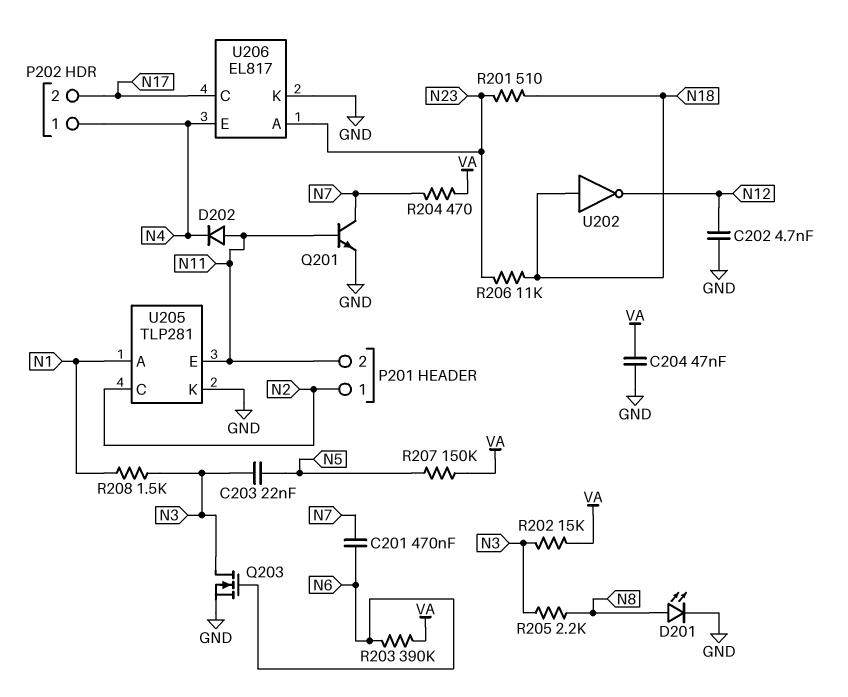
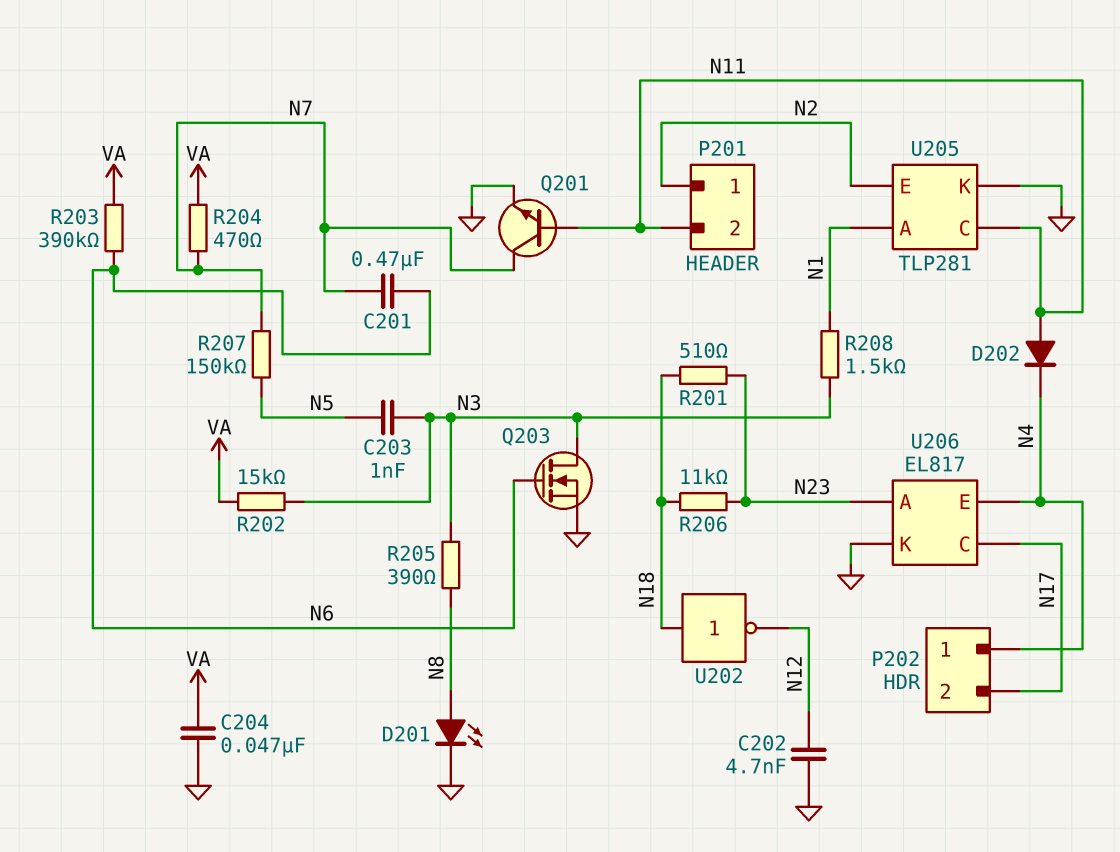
C203: 22nF (N3, N5) -> 1nF (N3, N5)
R205: 2.2k (N3, N8) -> 390 (N3, N8)
R207: 150k (N5, VA) -> 150k (N5, N7)
U205 pin C: N2 -> N11
U205 pin E: N11 -> N2

